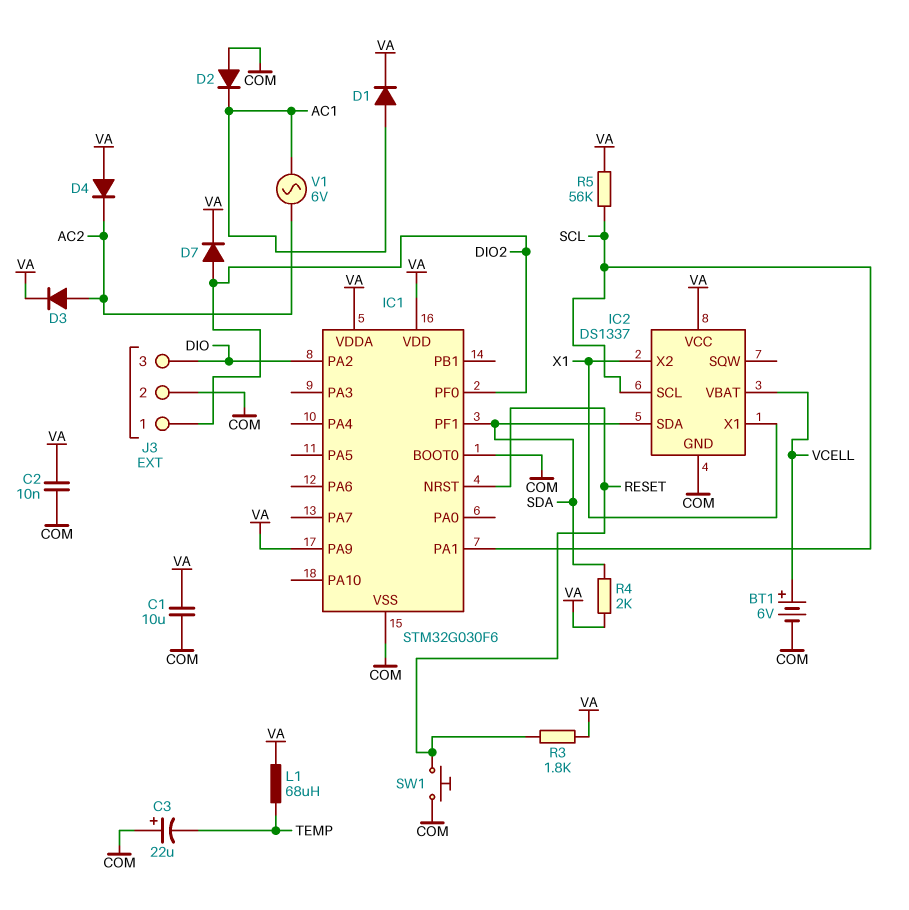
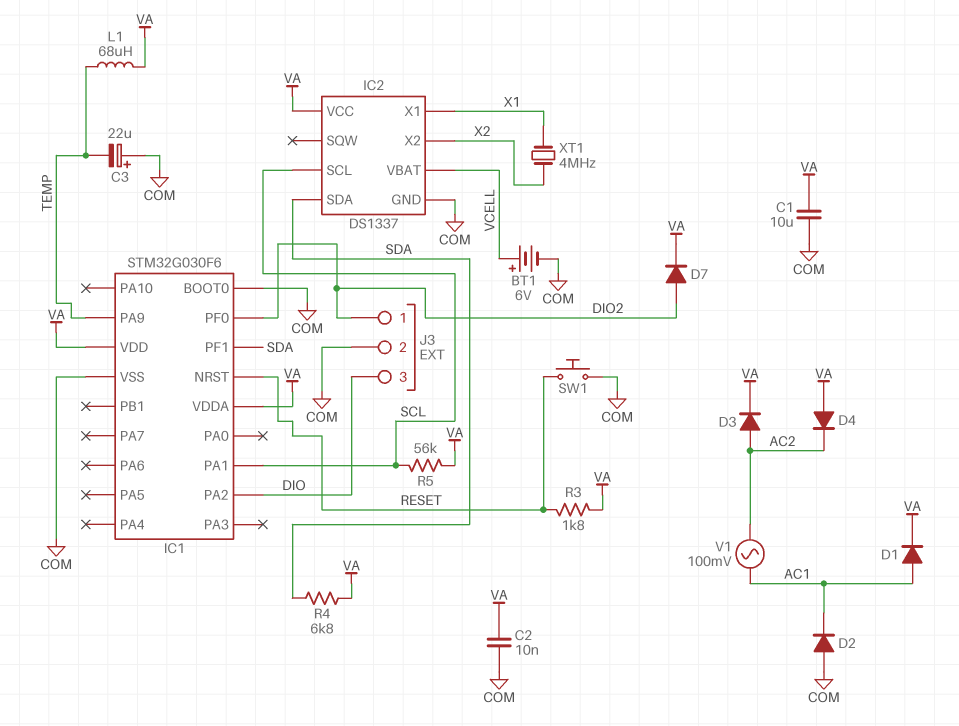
IC1 pin PA9: VA -> TEMP
IC2 pin X2: X1 -> X2
R4: 2k (SDA, VA) -> 6.8k (SDA, VA)
V1: AC 6V (AC1, AC2) -> AC 100mV (AC1, AC2)
XT1: none -> 4MHz (X1, X2)

